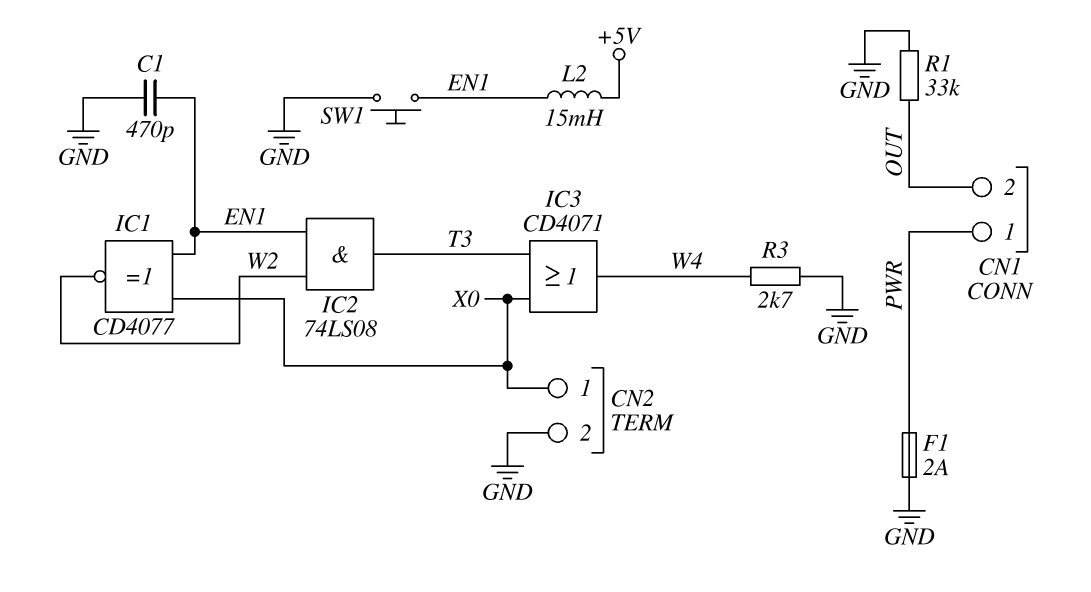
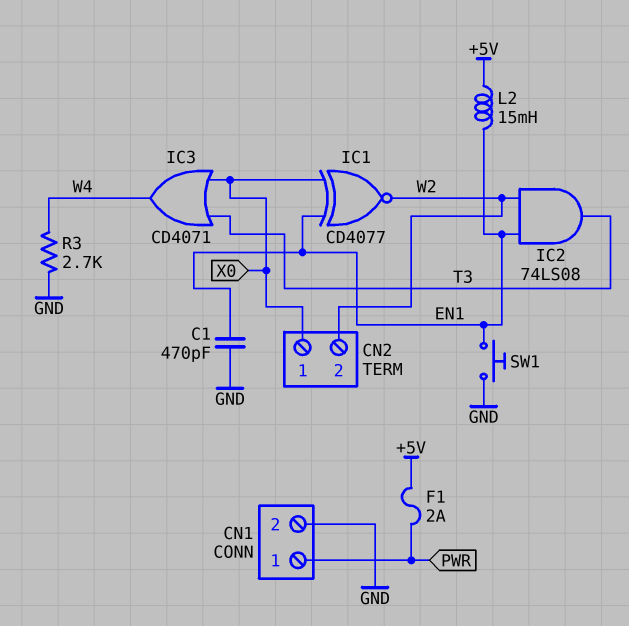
CN1 pin 2: OUT -> GND
CN2 pin 2: GND -> W2
F1: 2A (GND, PWR) -> 2A (+5V, PWR)
R1: 33k (GND, OUT) -> none

